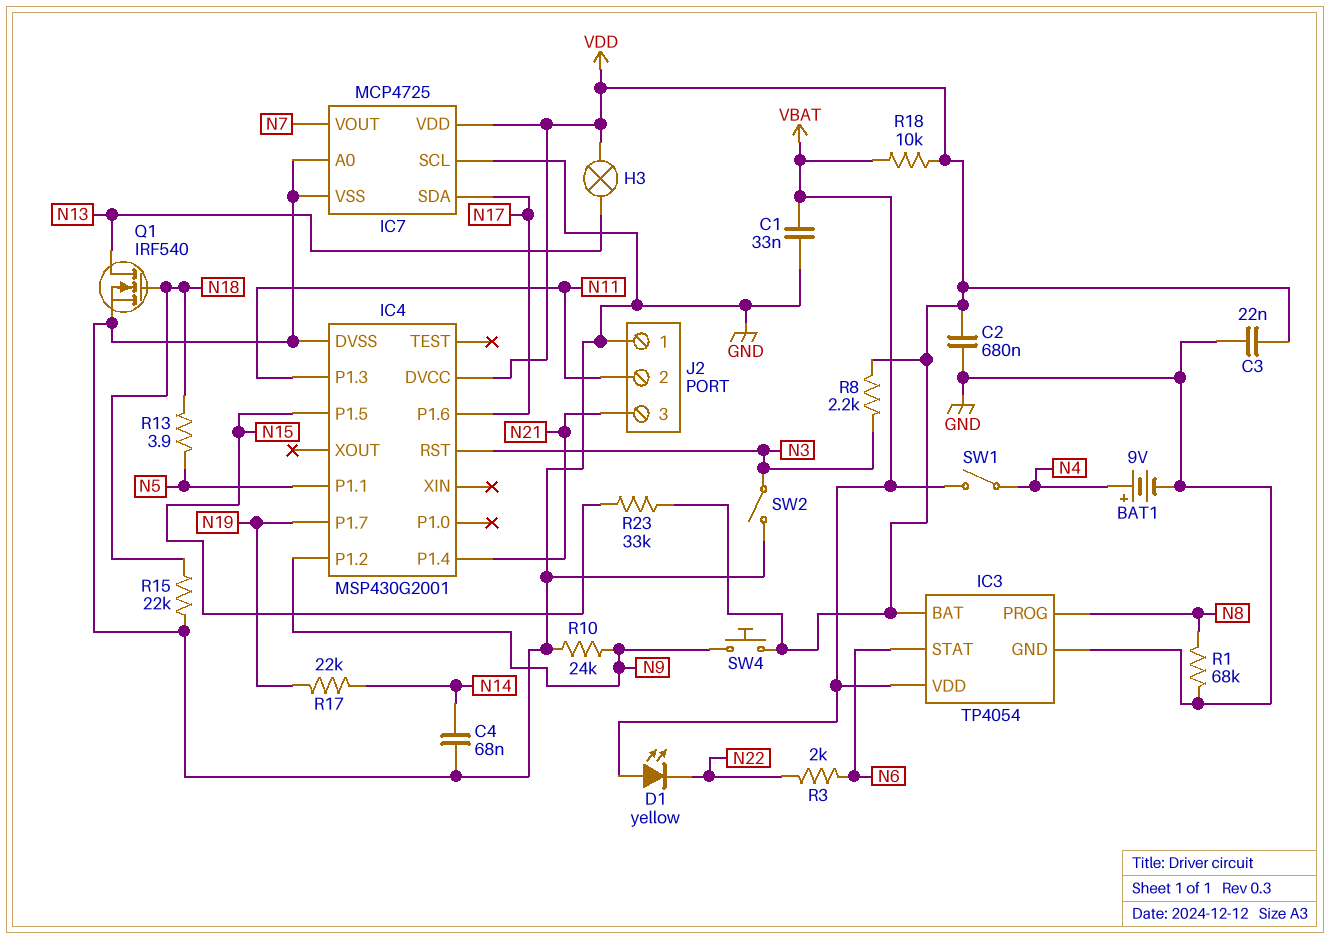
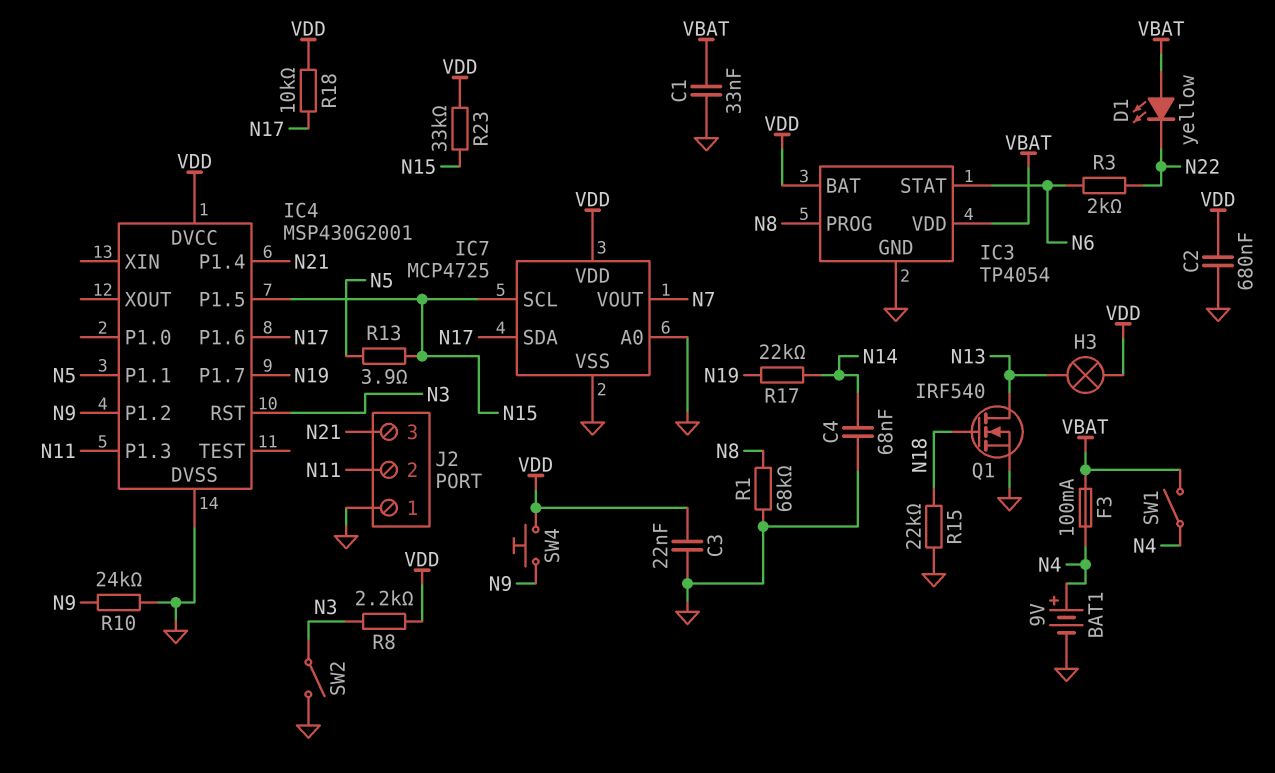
F3: none -> 100mA (N4, VBAT)
IC7 pin SCL: GND -> N15
R13: 3.9 (N5, N18) -> 3.9 (N5, N15)
R18: 10k (VBAT, VDD) -> 10k (N17, VDD)

